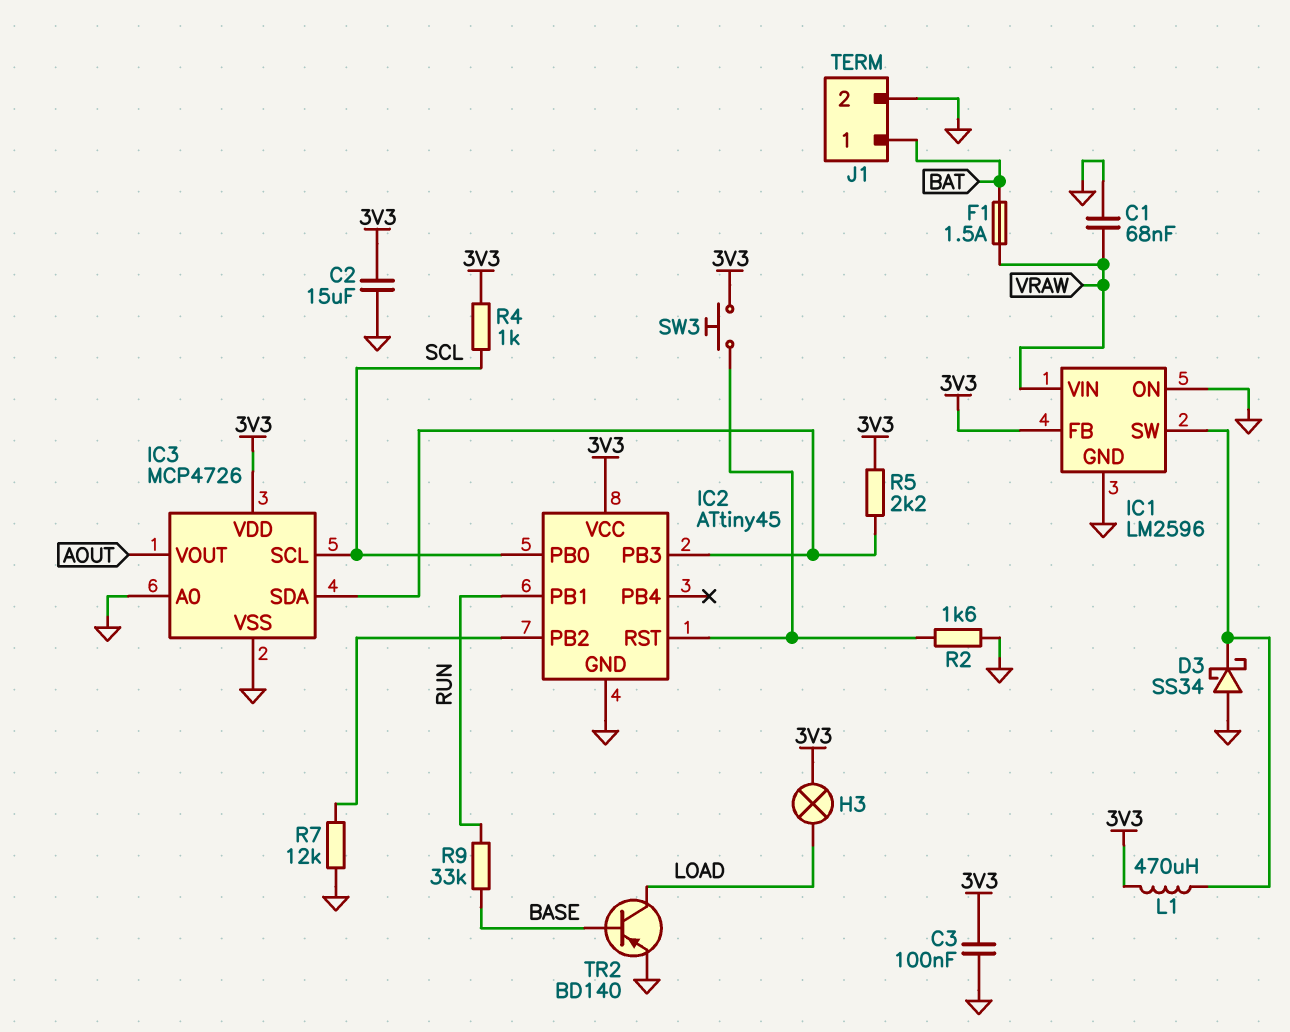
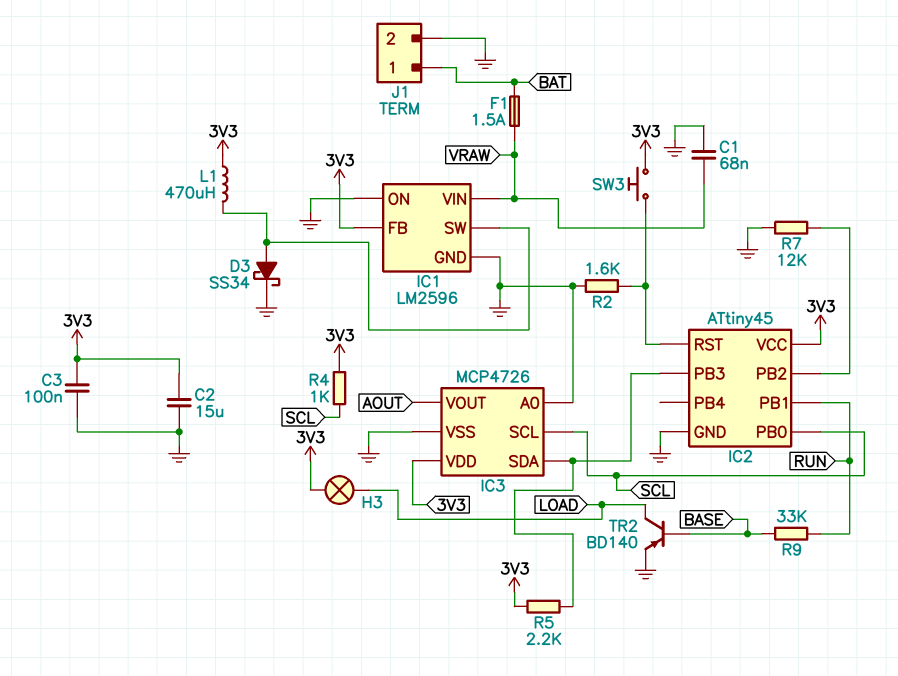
D3: schottky SS34 (A GND, K IC1/SW) -> schottky SS34 (A IC1/SW, K GND)

